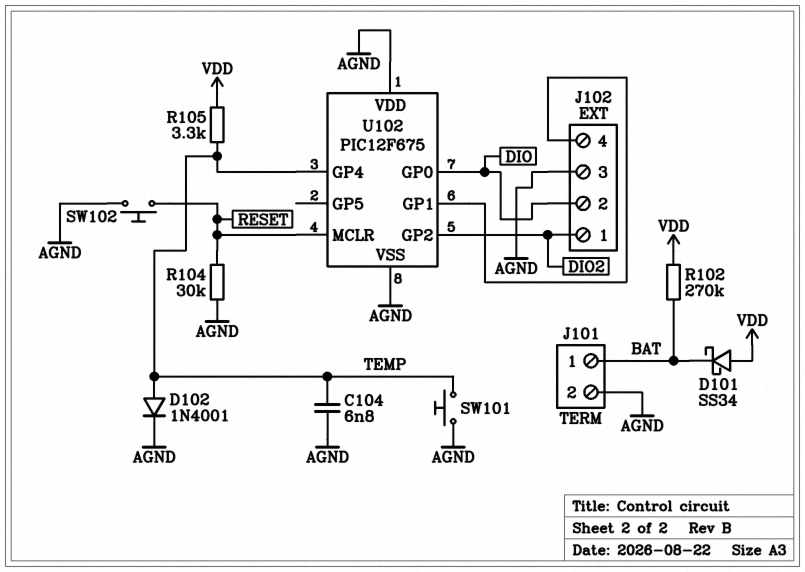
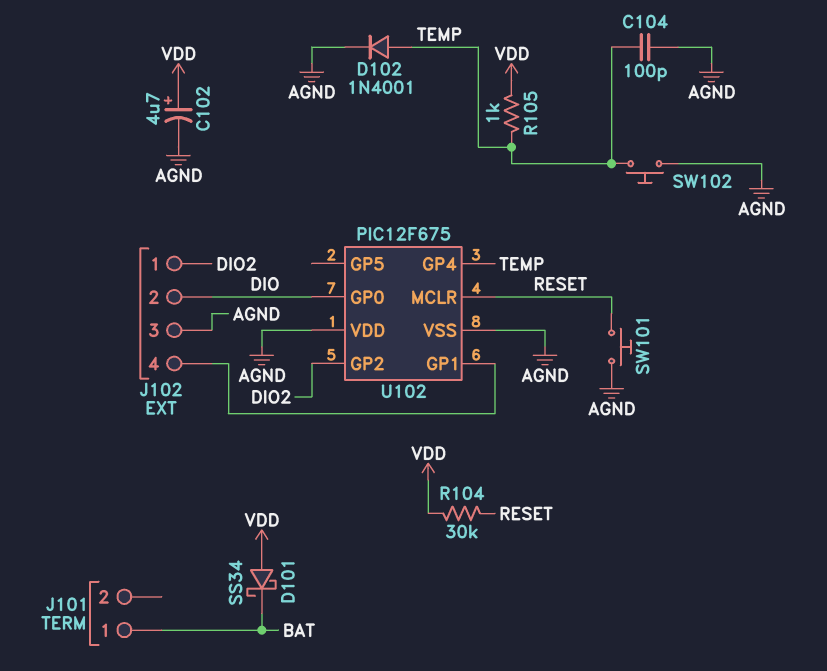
C102: none -> 4.7uF (plus VDD, minus AGND)
C104: 6.8nF (AGND, TEMP) -> 100pF (AGND, TEMP)
J101 pin 2: AGND -> none
R102: 270k (BAT, VDD) -> none
R104: 30k (AGND, RESET) -> 30k (RESET, VDD)
R105: 3.3k (TEMP, VDD) -> 1k (TEMP, VDD)
SW101: button (AGND, TEMP) -> button (AGND, RESET)
SW102: button (AGND, RESET) -> button (AGND, TEMP)

